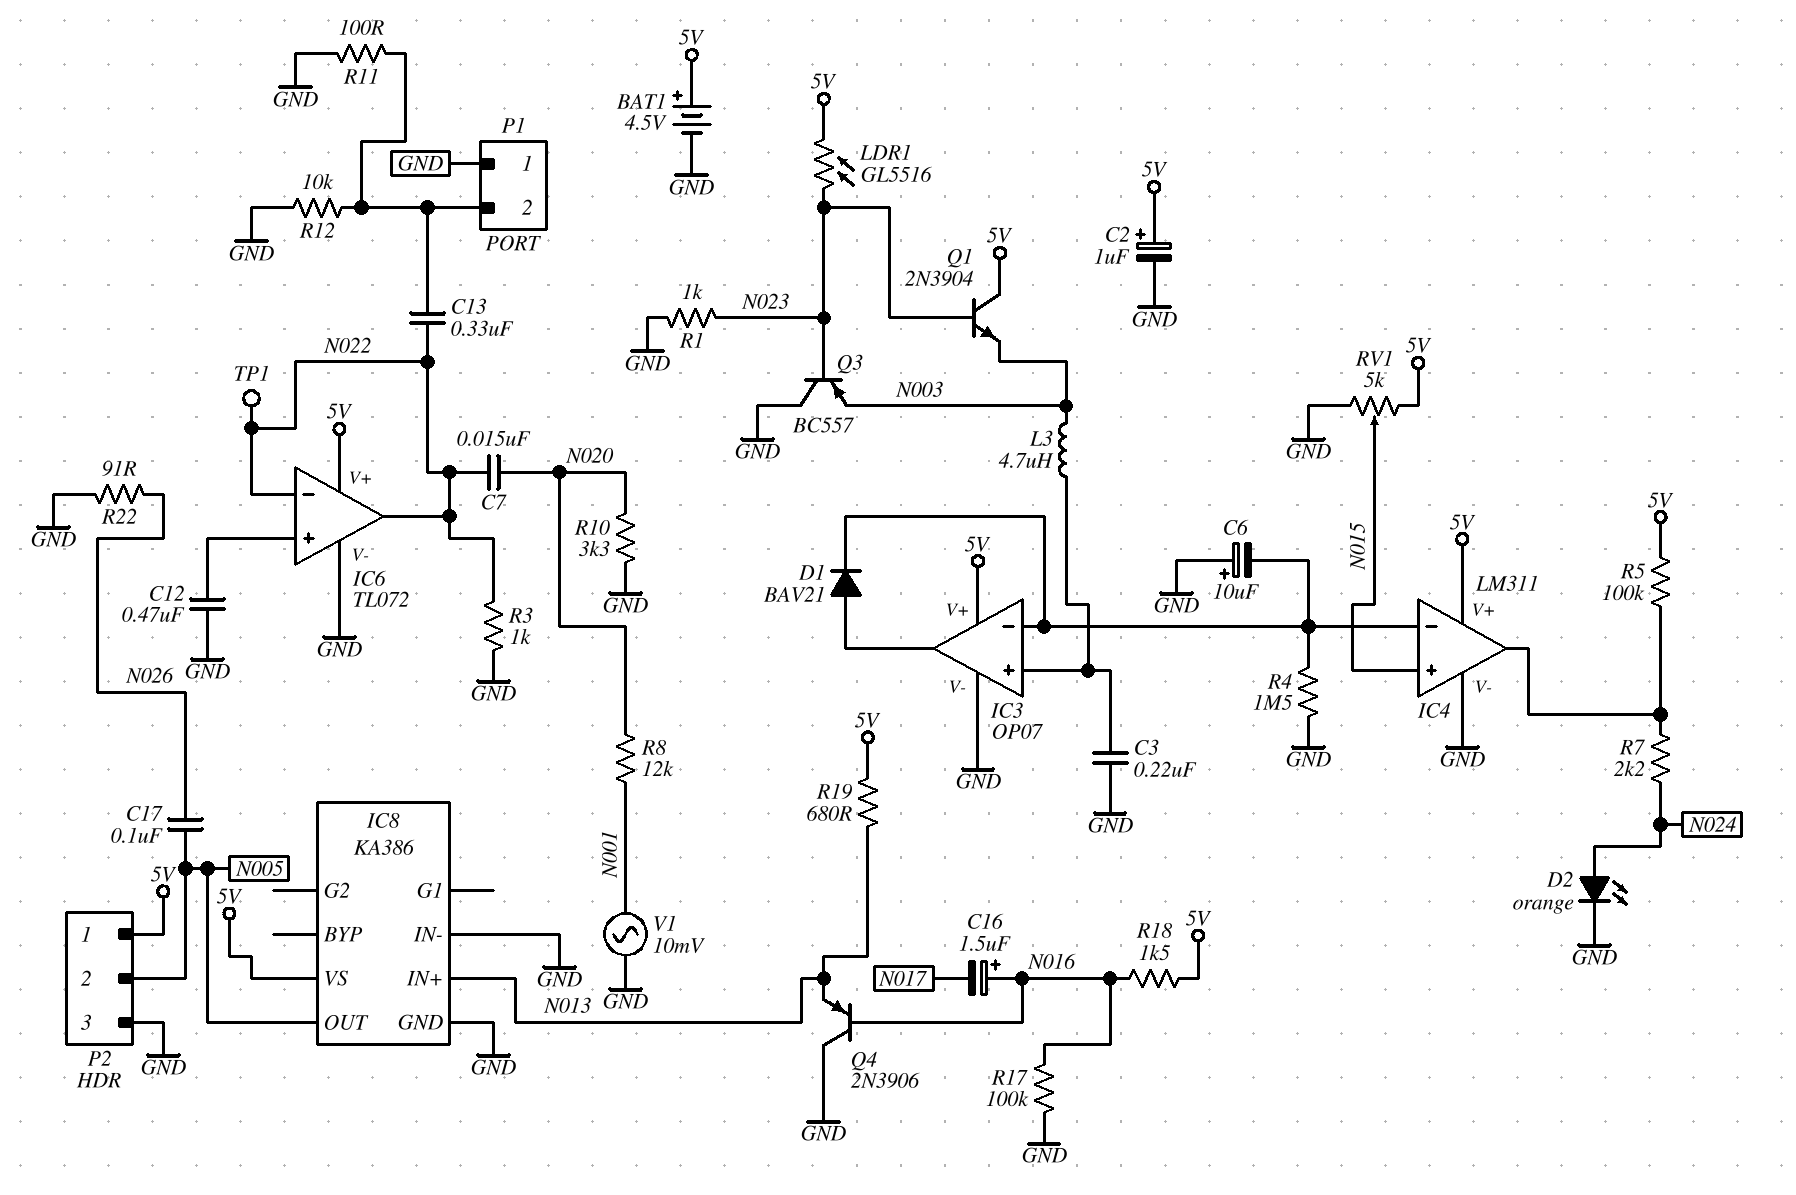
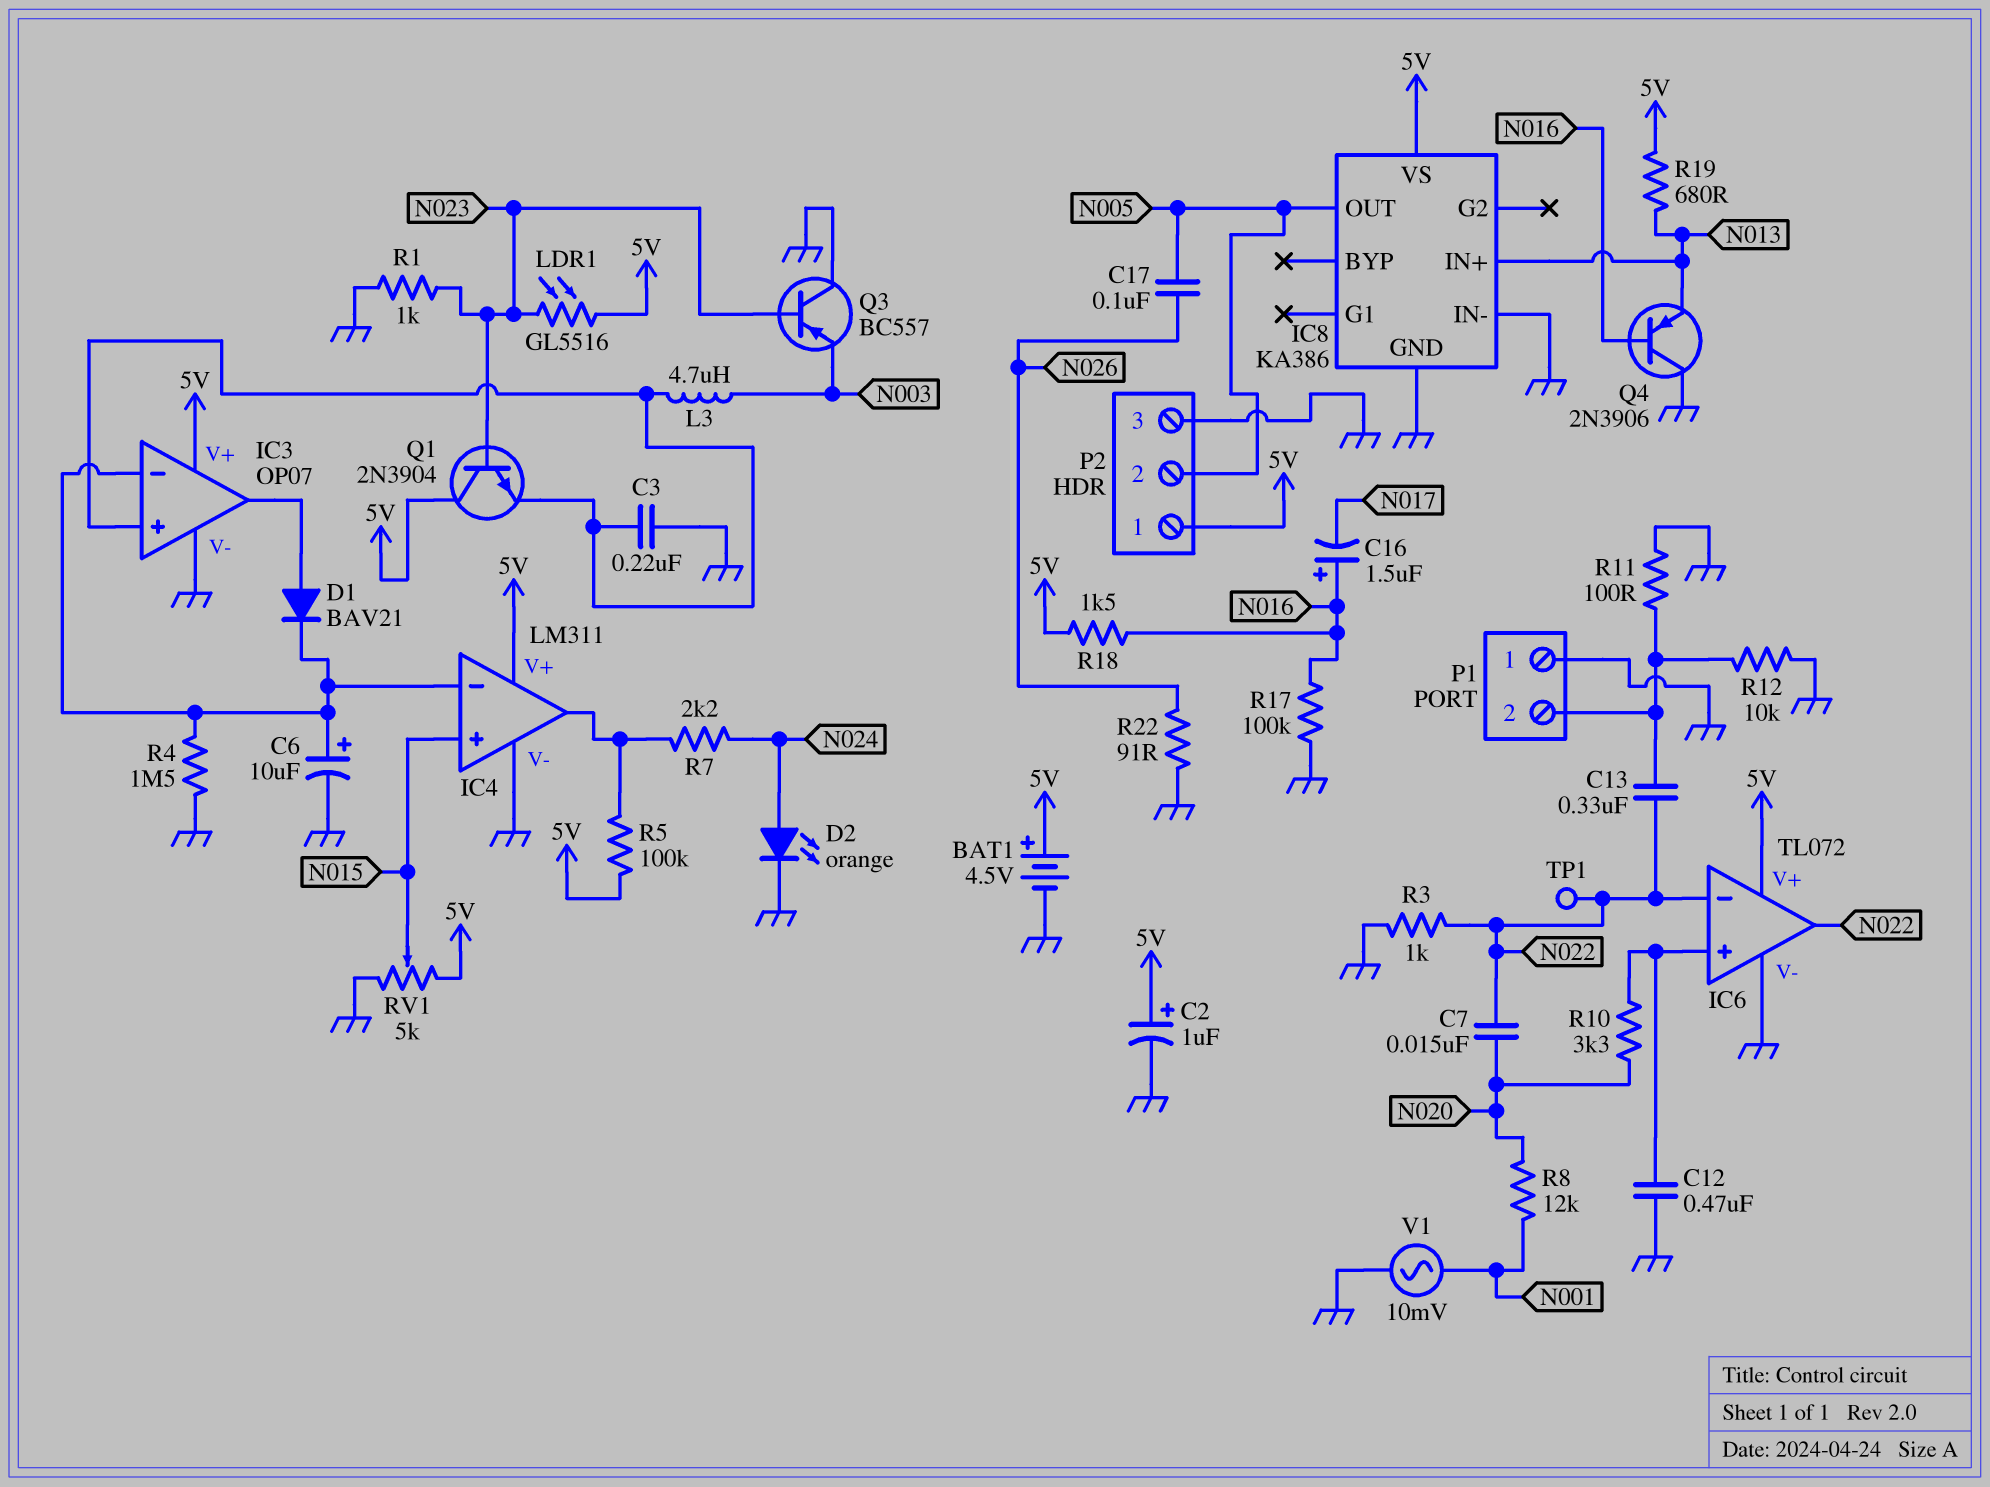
C6: 10uF (plus GND, minus IC3/in-) -> 10uF (plus IC3/in-, minus GND)
Q1: NPN 2N3904 (B N023, C 5V, E N003) -> NPN 2N3904 (B N023, C 5V, E IC3/in+)
R10: 3.3k (GND, N020) -> 3.3k (IC6/in+, N020)

